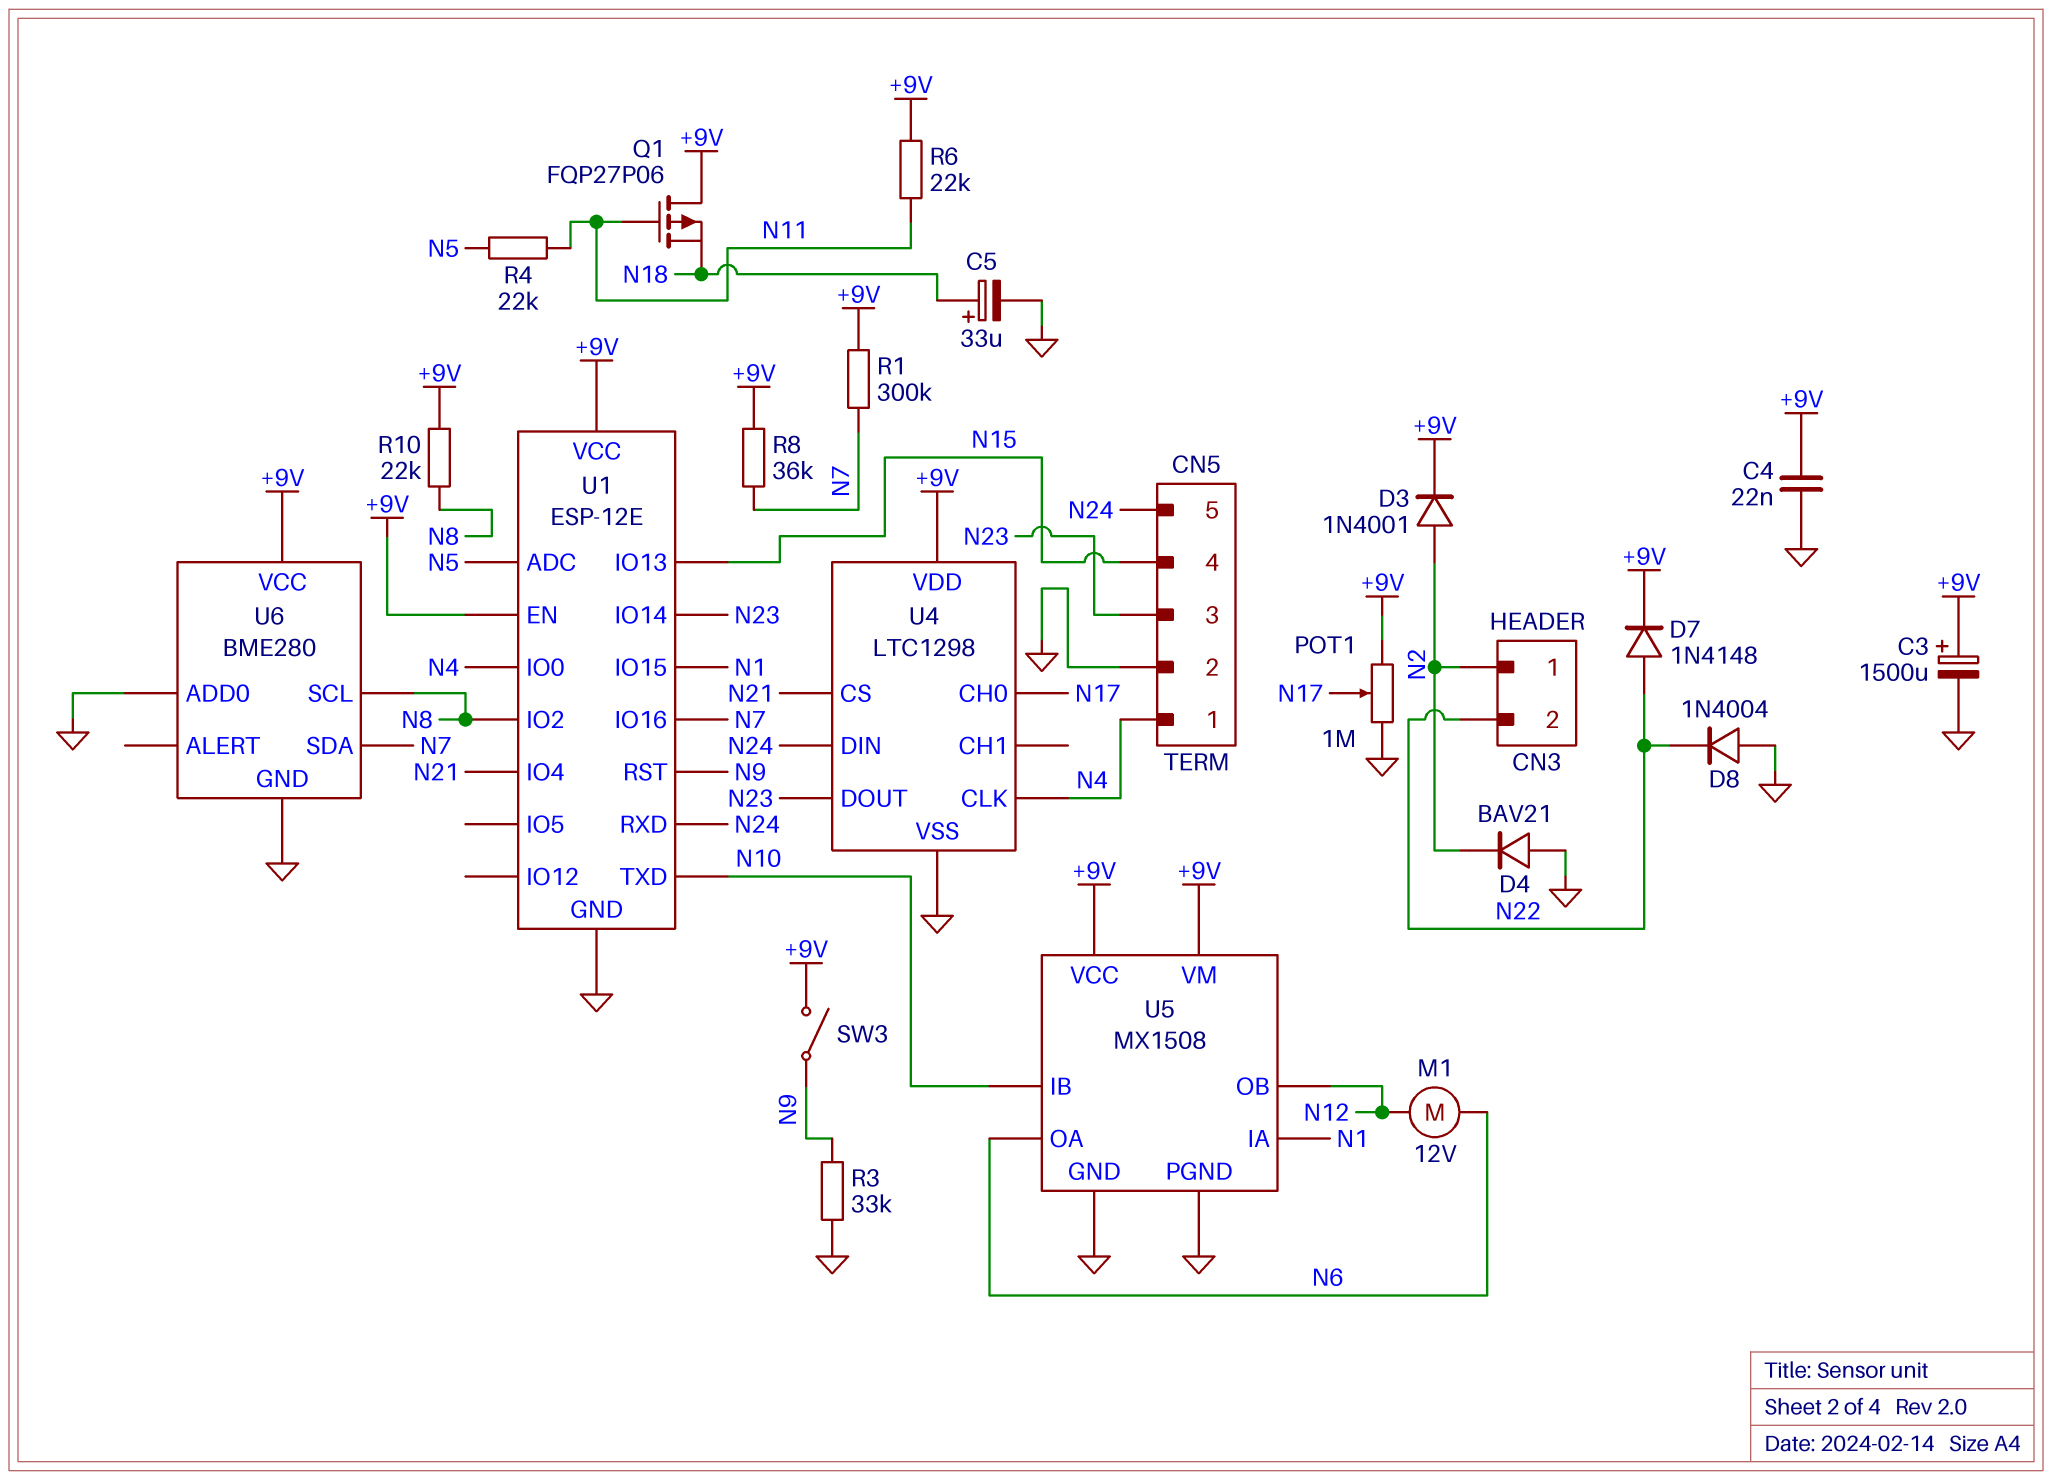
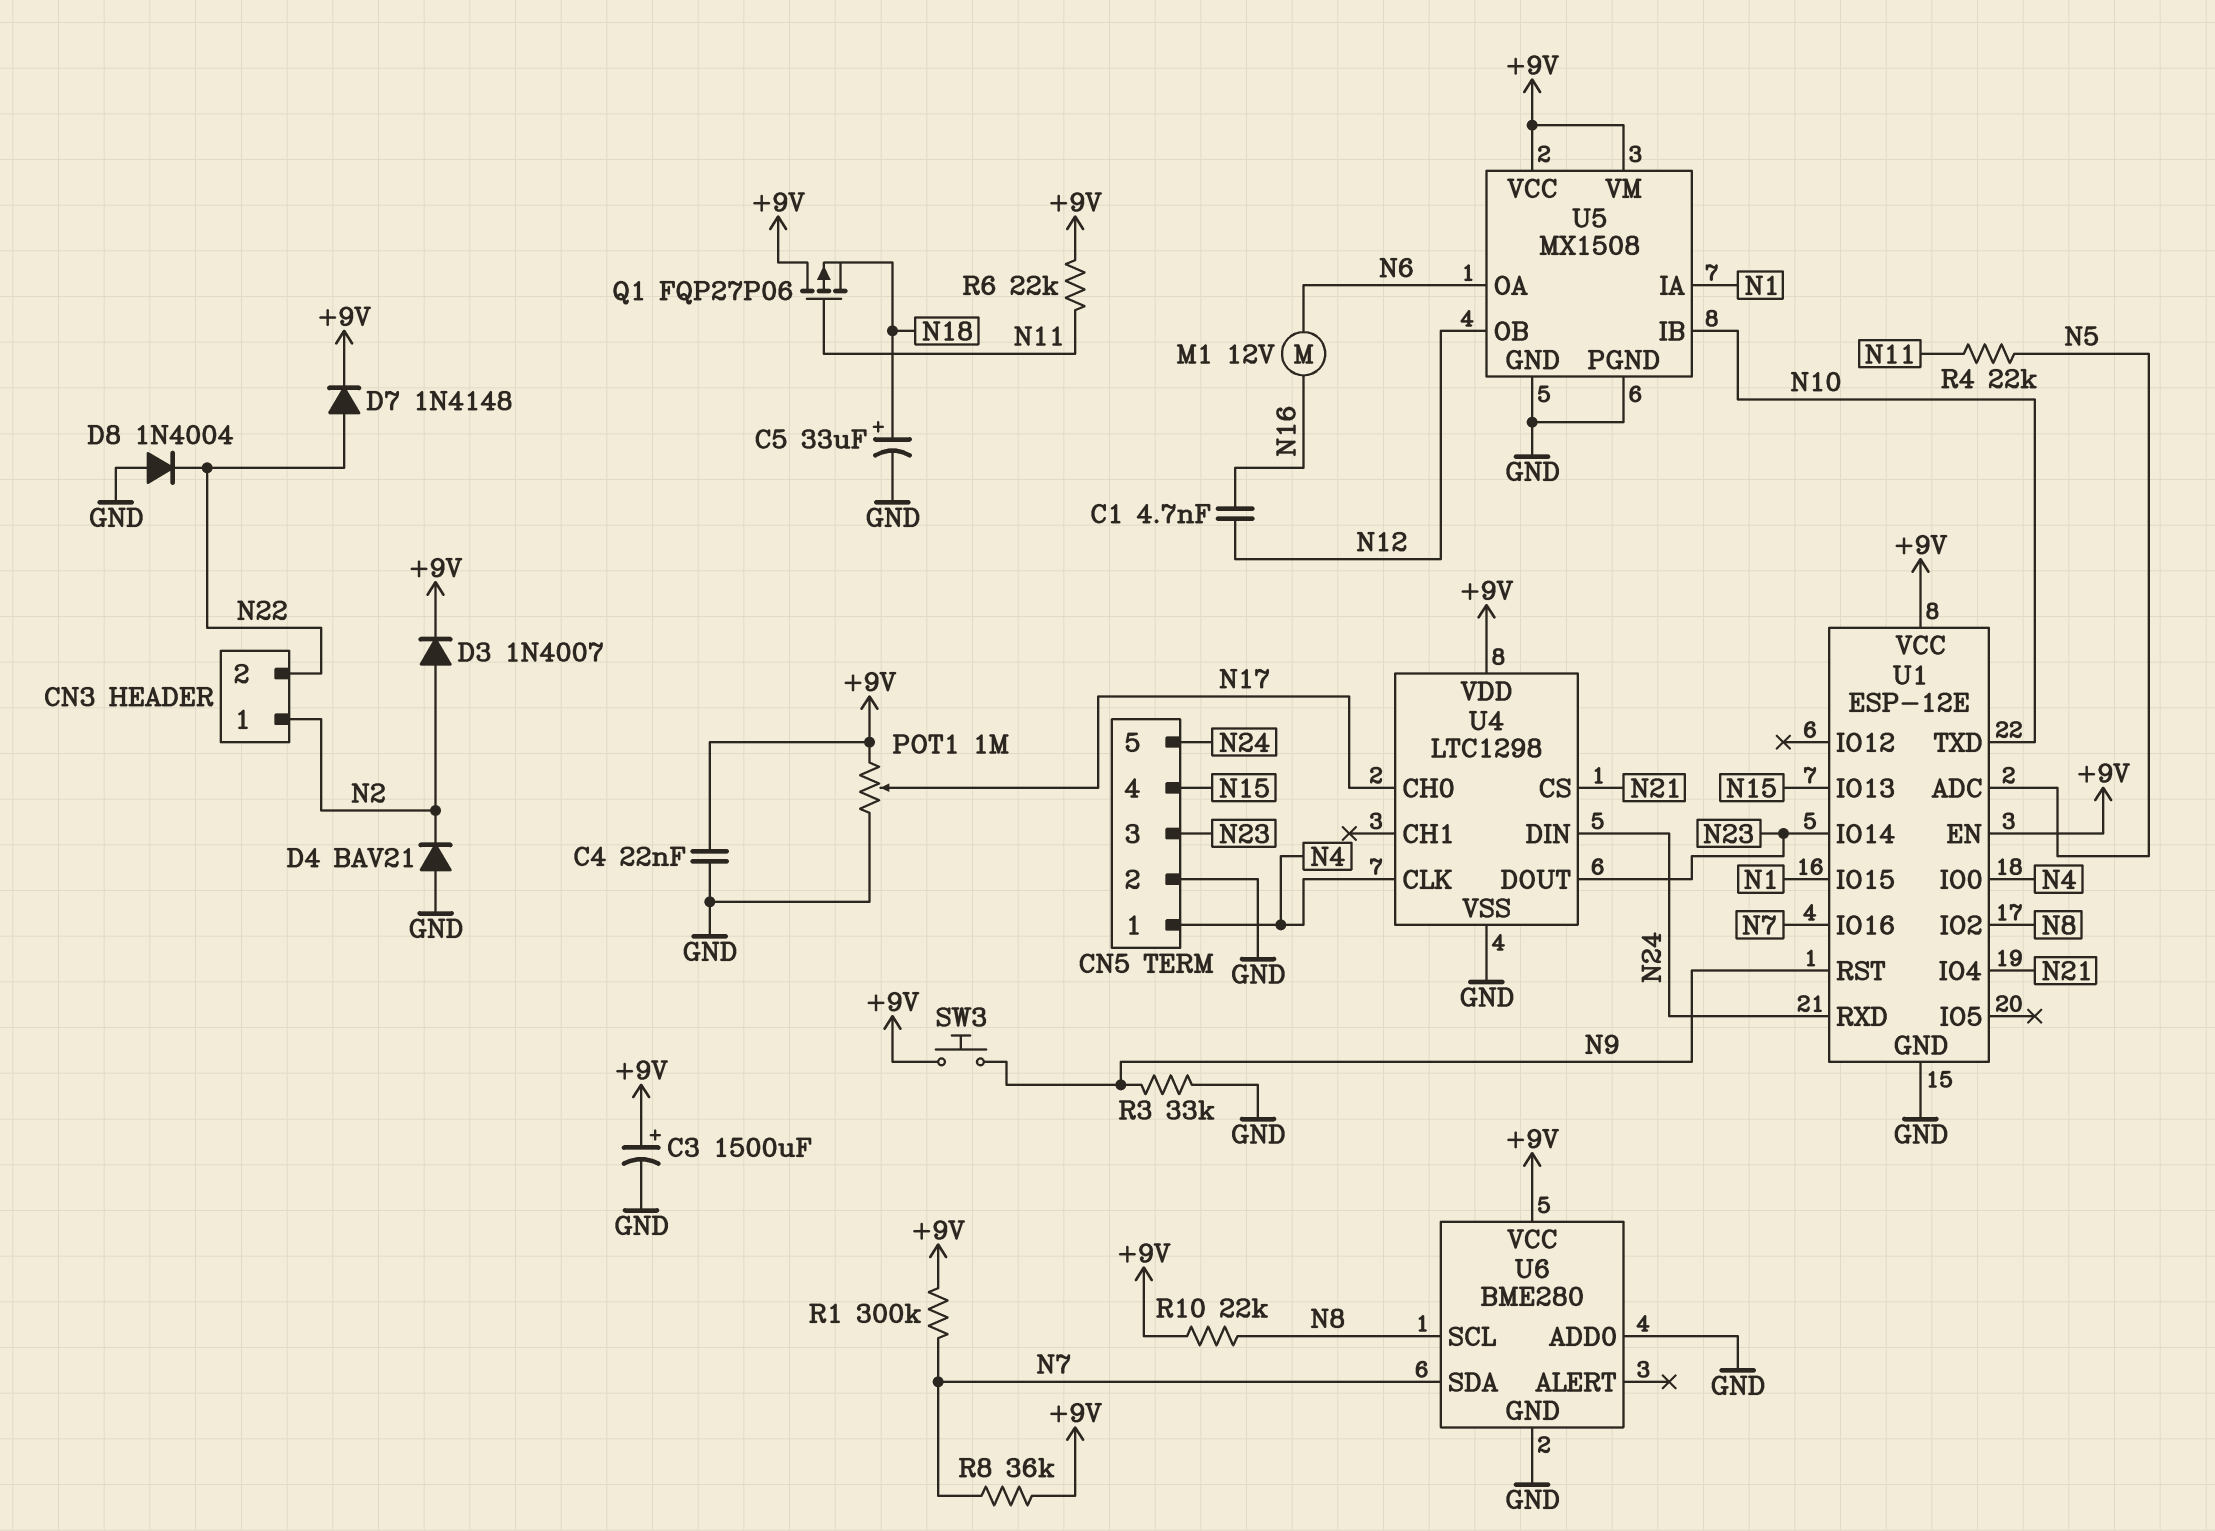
C1: none -> 4.7nF (N12, N16)
D3: diode 1N4001 (A N2, K +9V) -> diode 1N4007 (A N2, K +9V)
M1: motor 12V (N6, N12) -> motor 12V (N6, N16)
SW3: switch (+9V, N9) -> button (+9V, N9)

